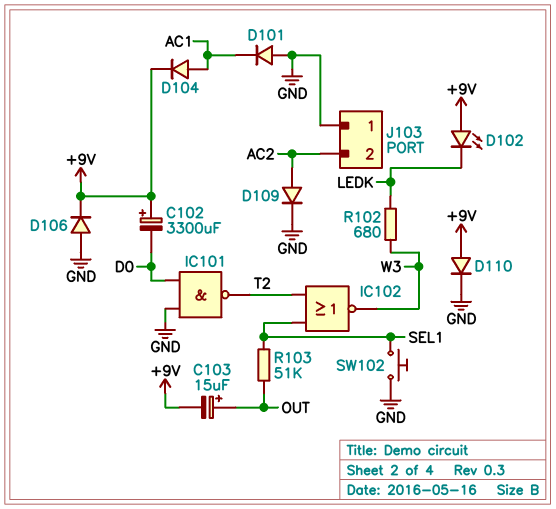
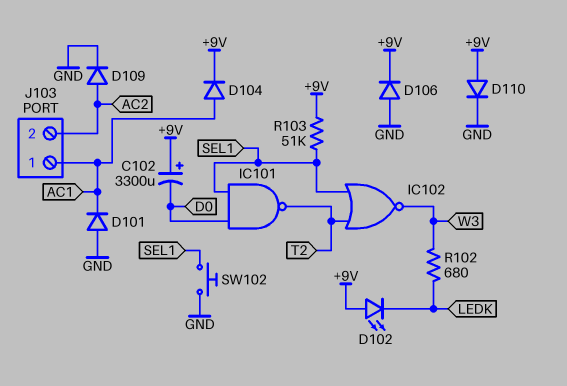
C103: 15uF (plus OUT, minus +9V) -> none
IC101: NAND (in D0, in GND, out T2) -> NAND (in D0, in SEL1, out T2)
J103 pin 1: GND -> AC1
R103: 51k (OUT, SEL1) -> 51k (+9V, SEL1)

